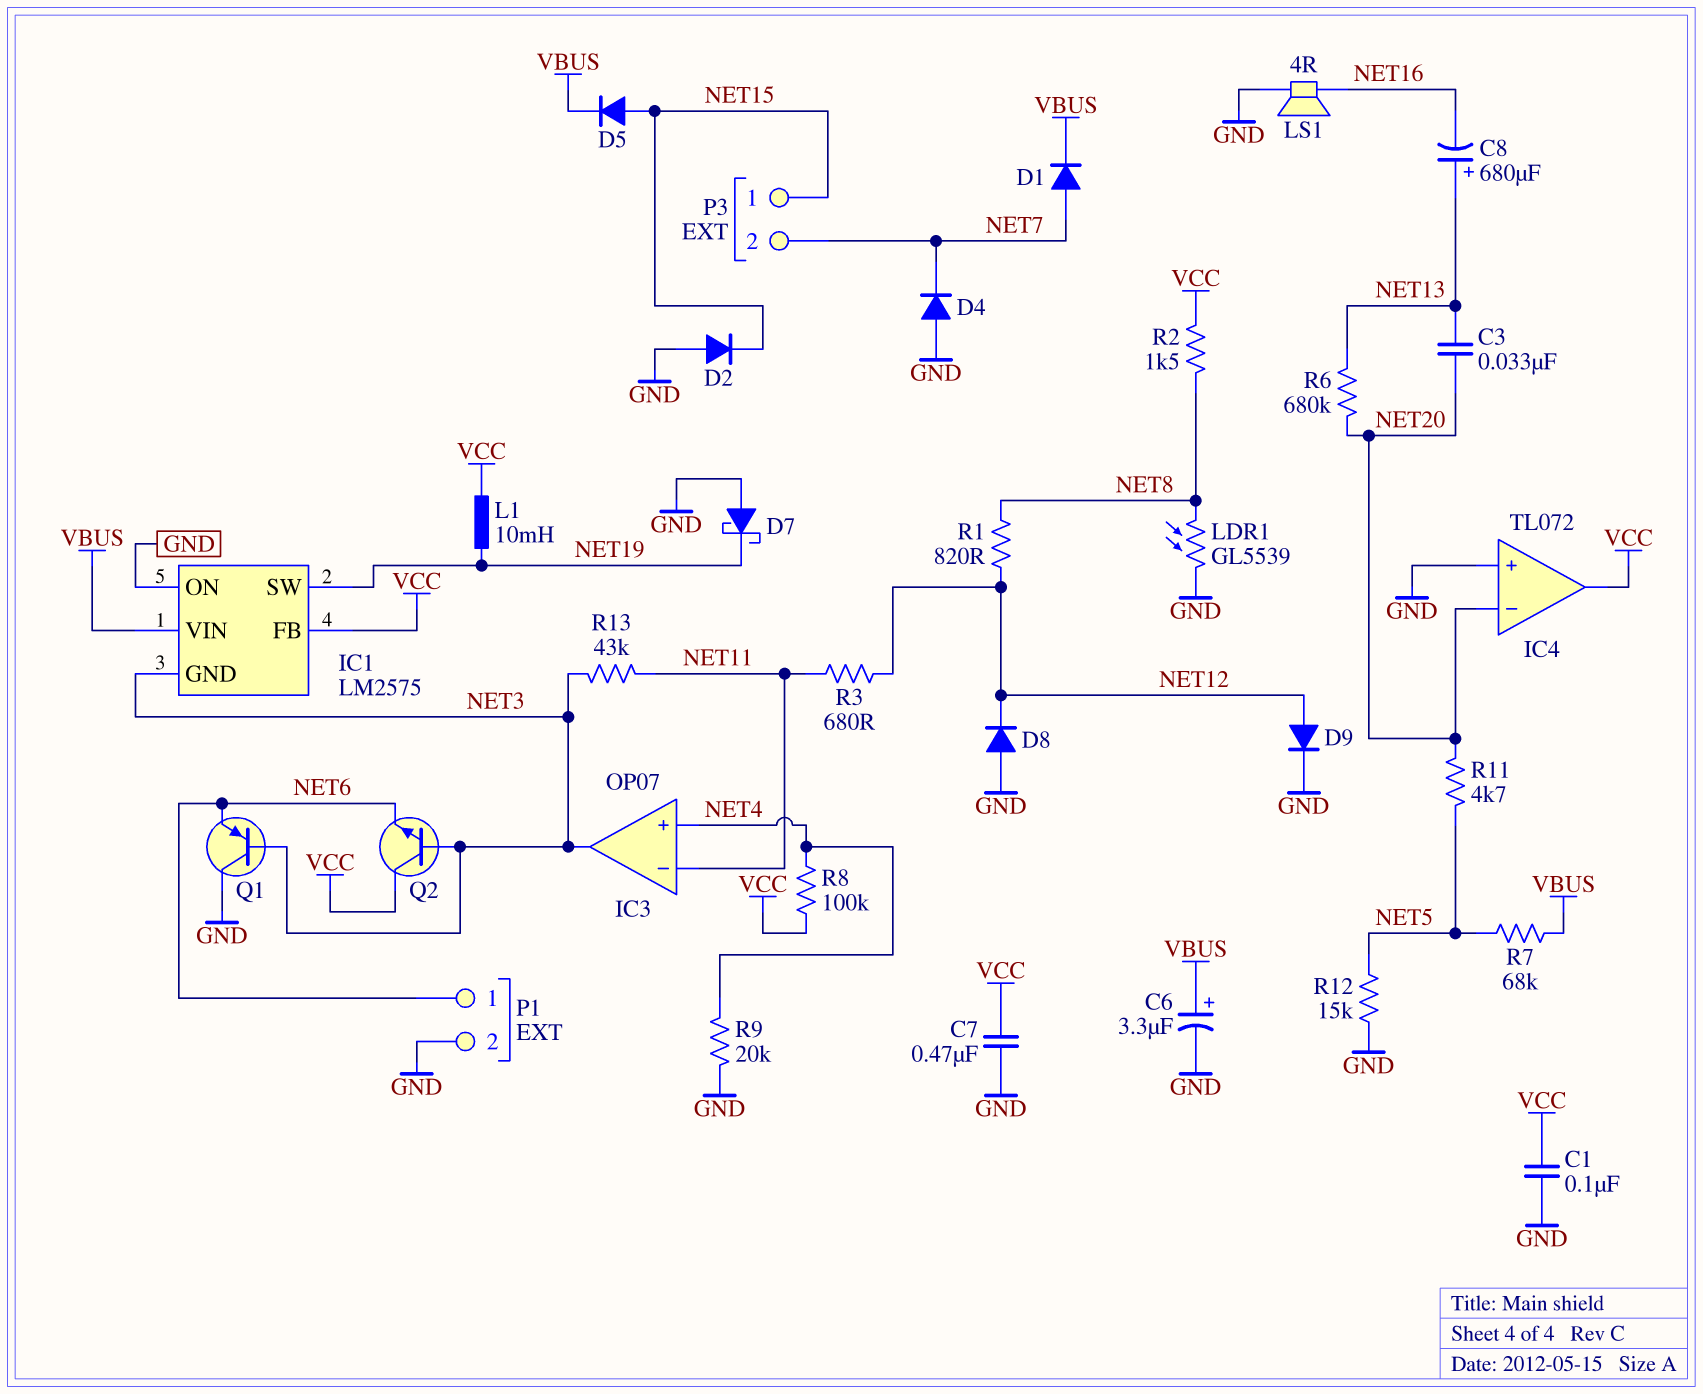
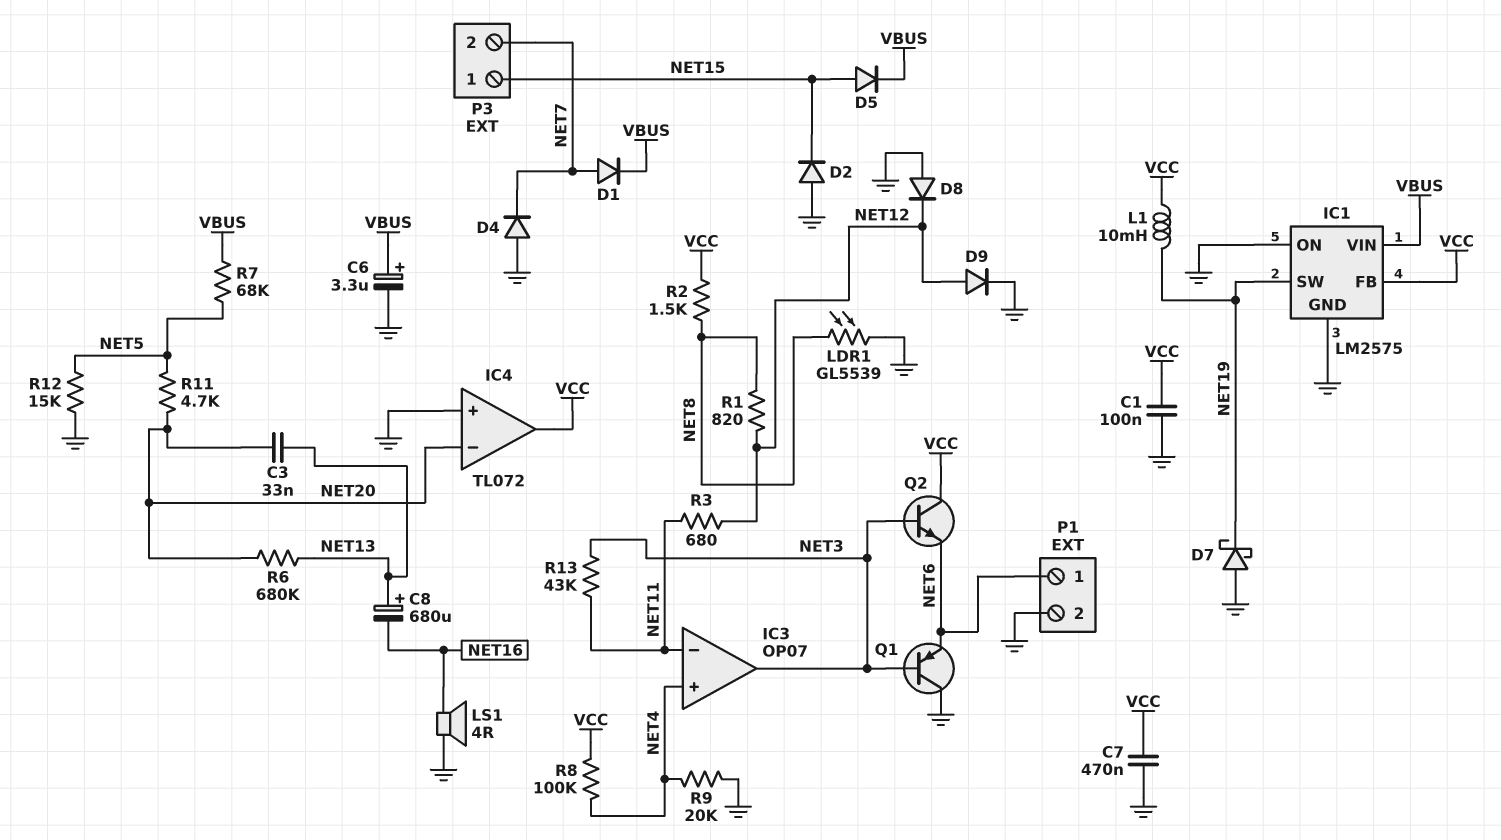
IC1 pin GND: NET3 -> GND

